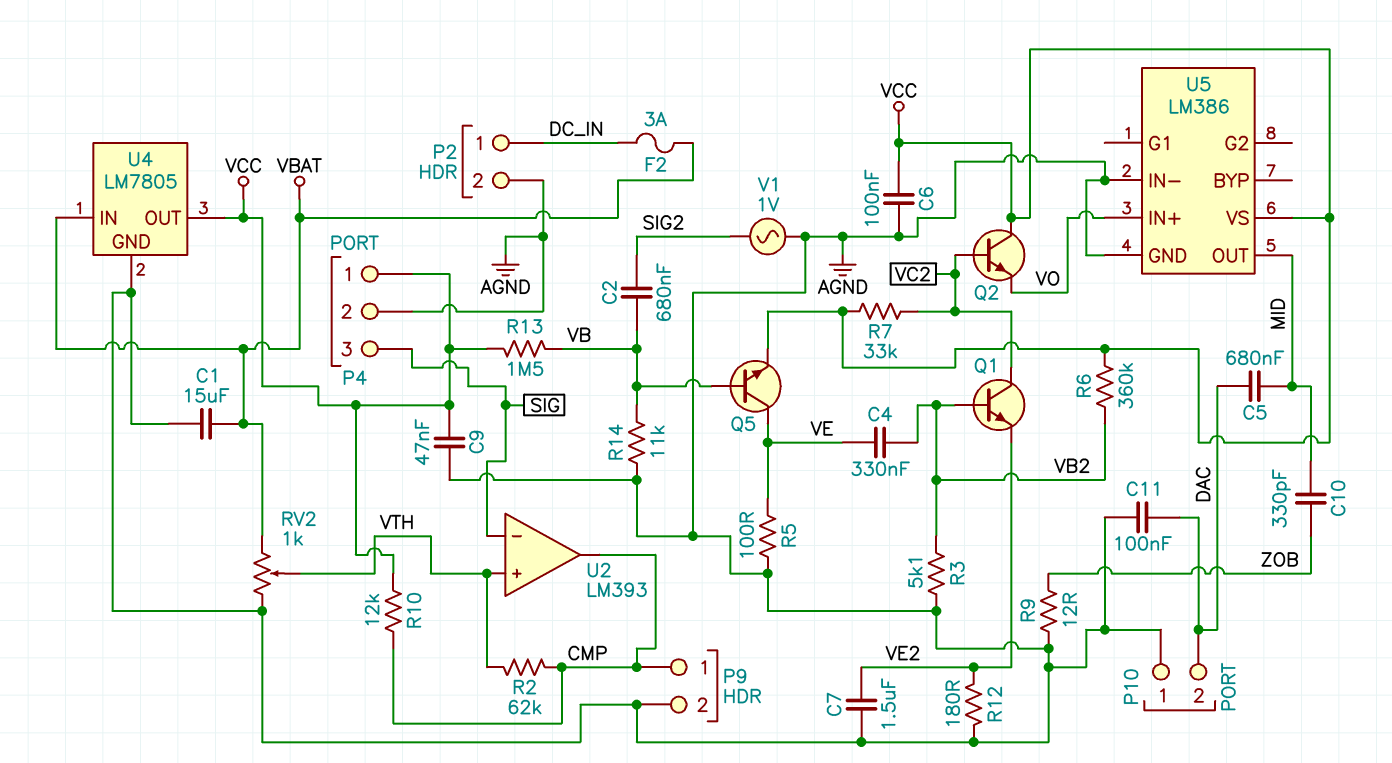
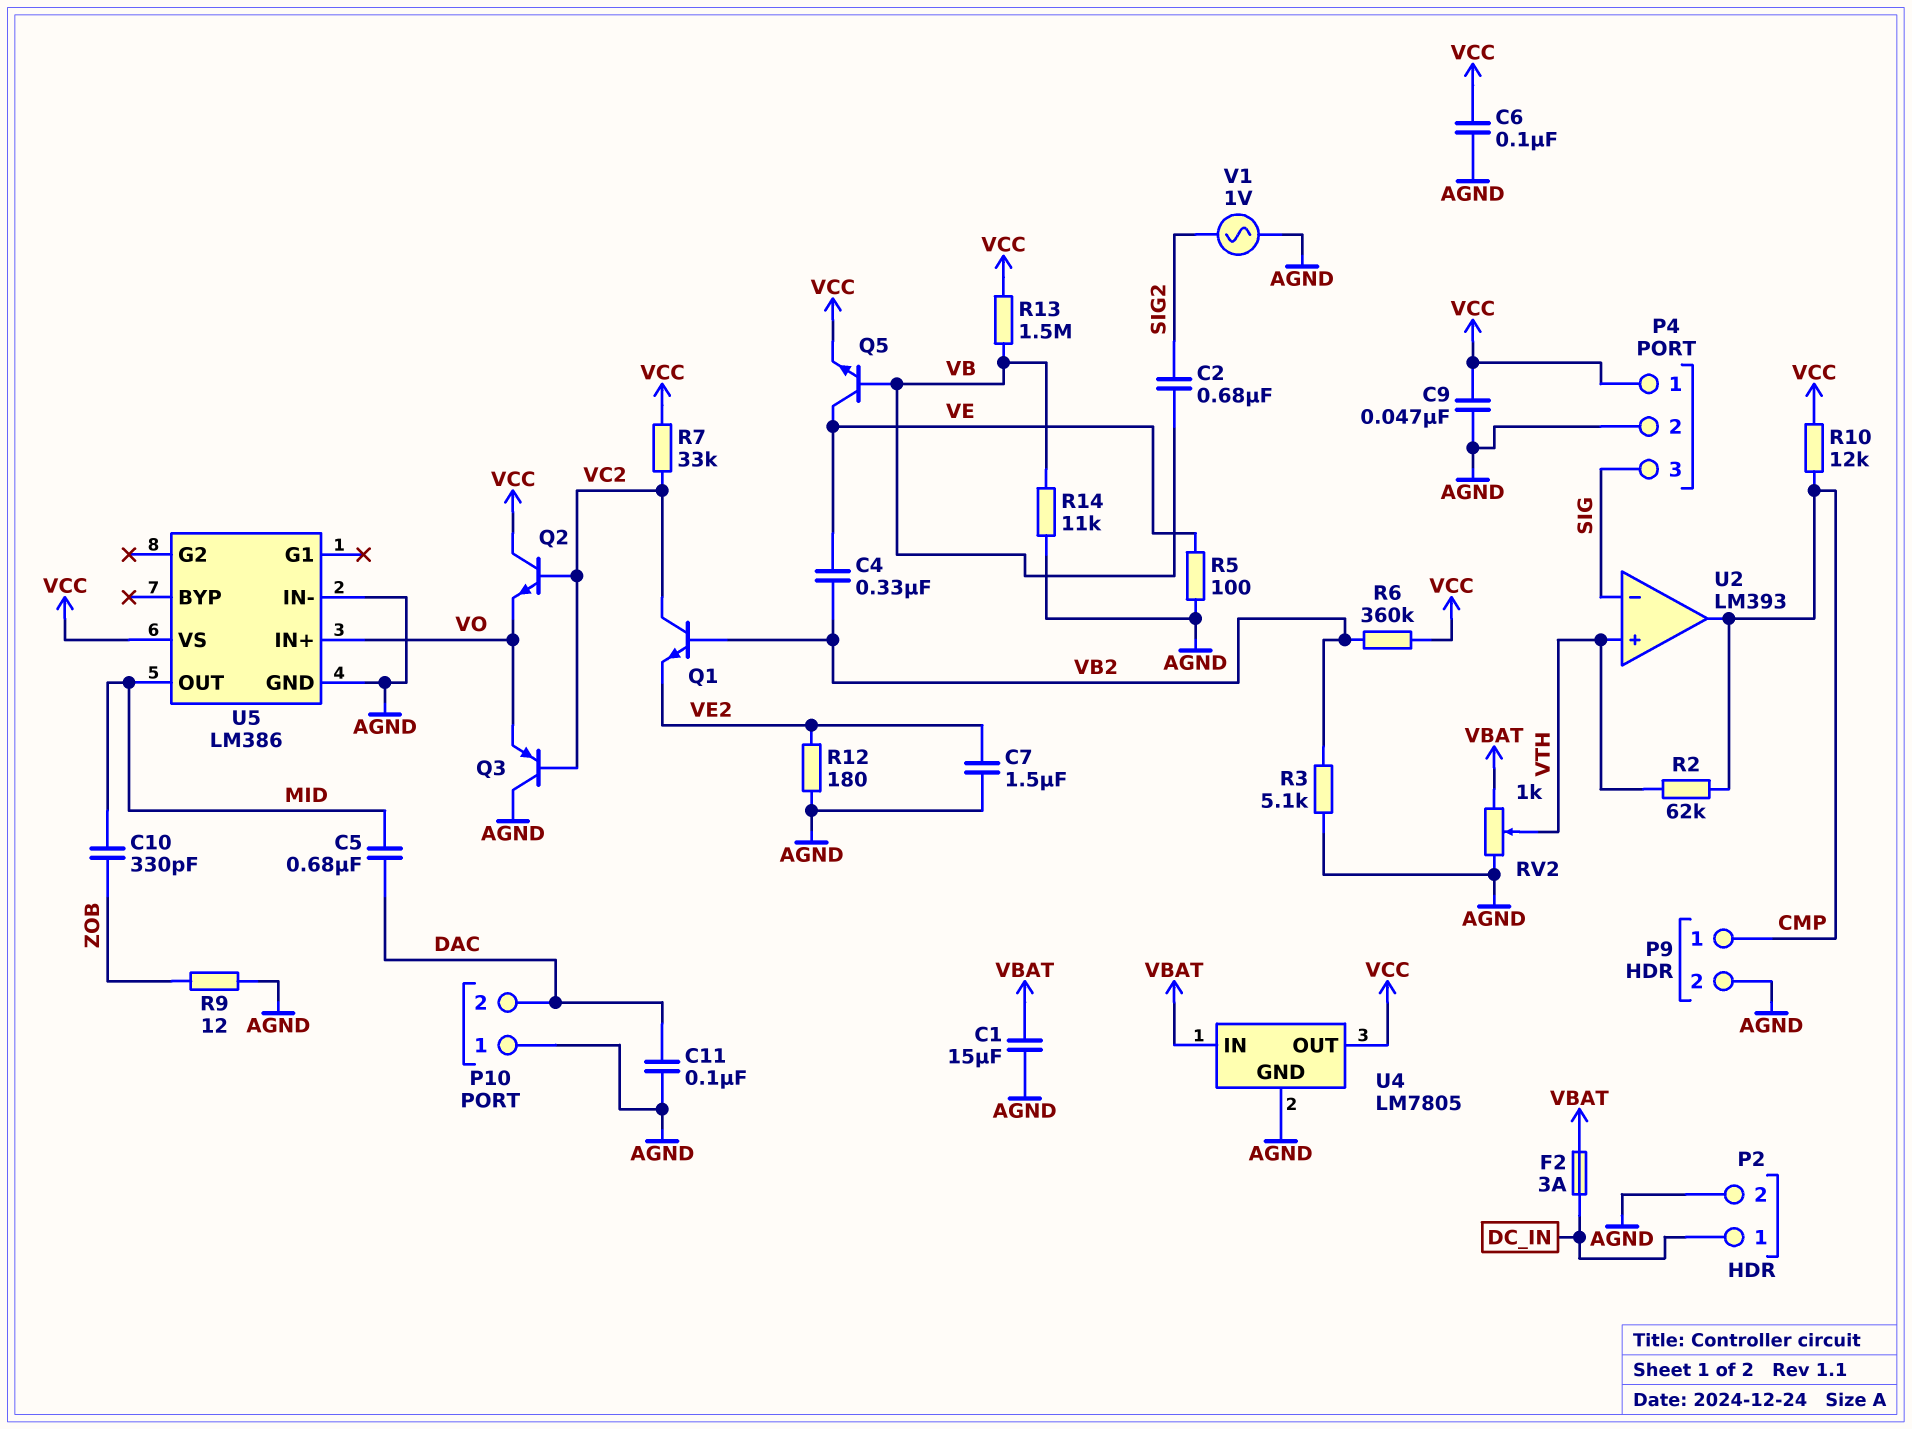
Q3: none -> PNP (B VC2, C AGND, E VO)

